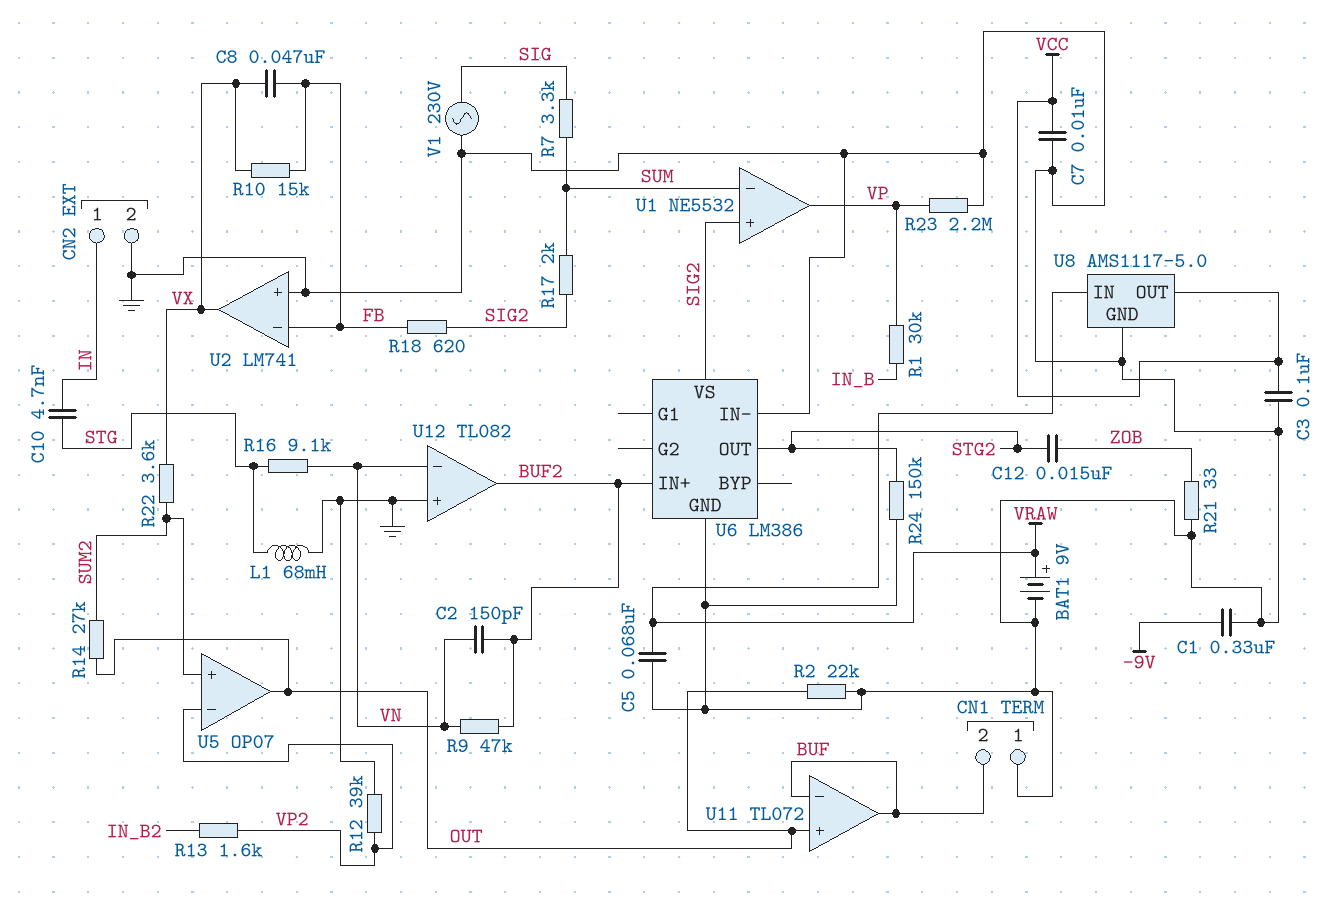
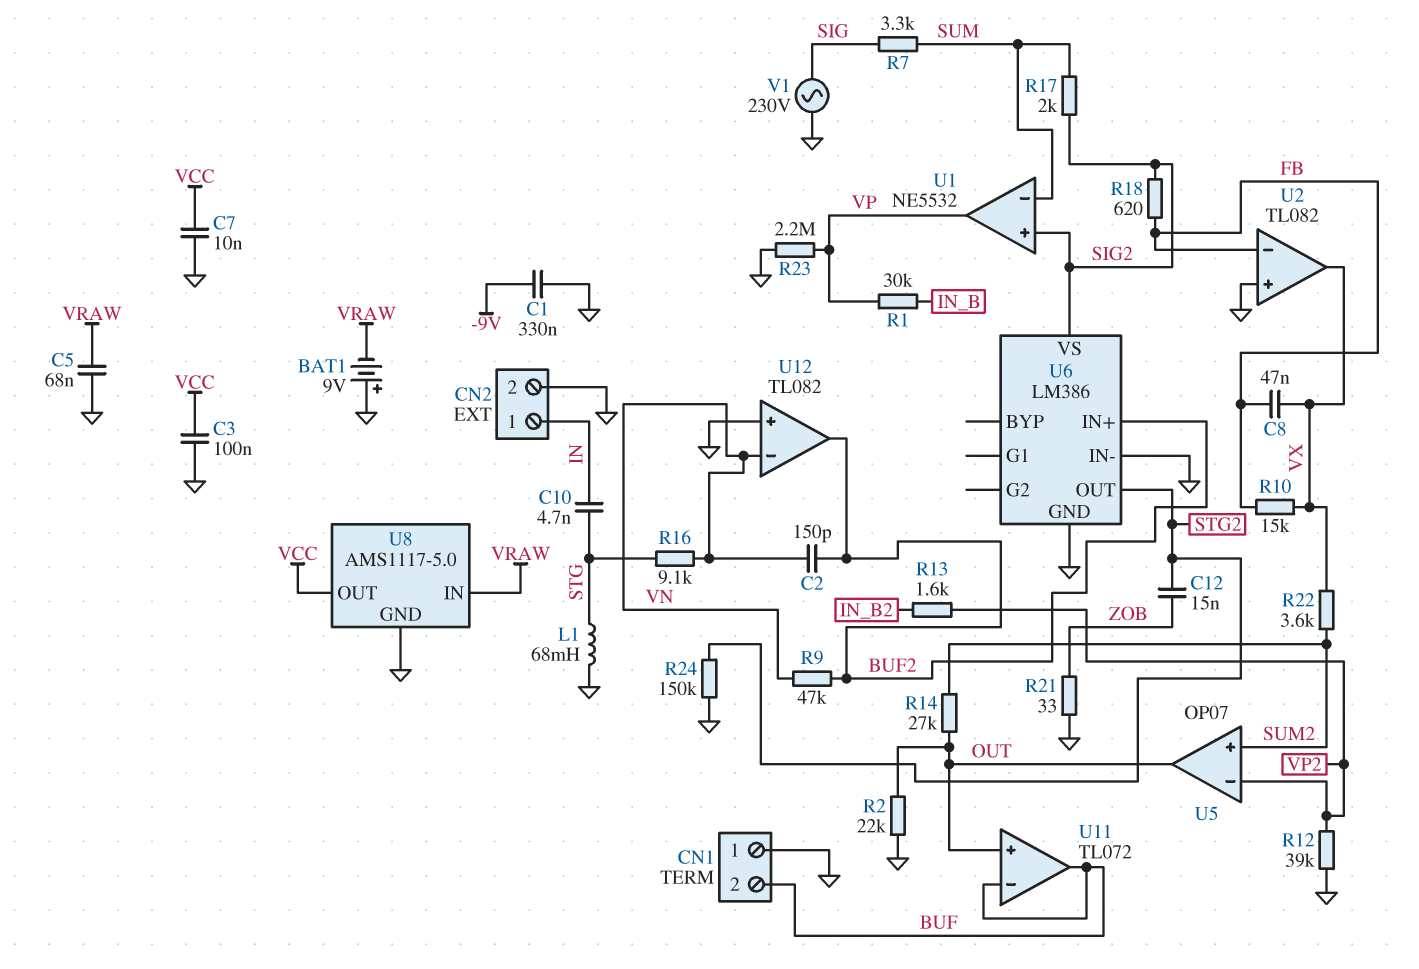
BAT1: 9V (plus VRAW, minus GND) -> 9V (plus GND, minus VRAW)
U2: LM741 -> TL082

